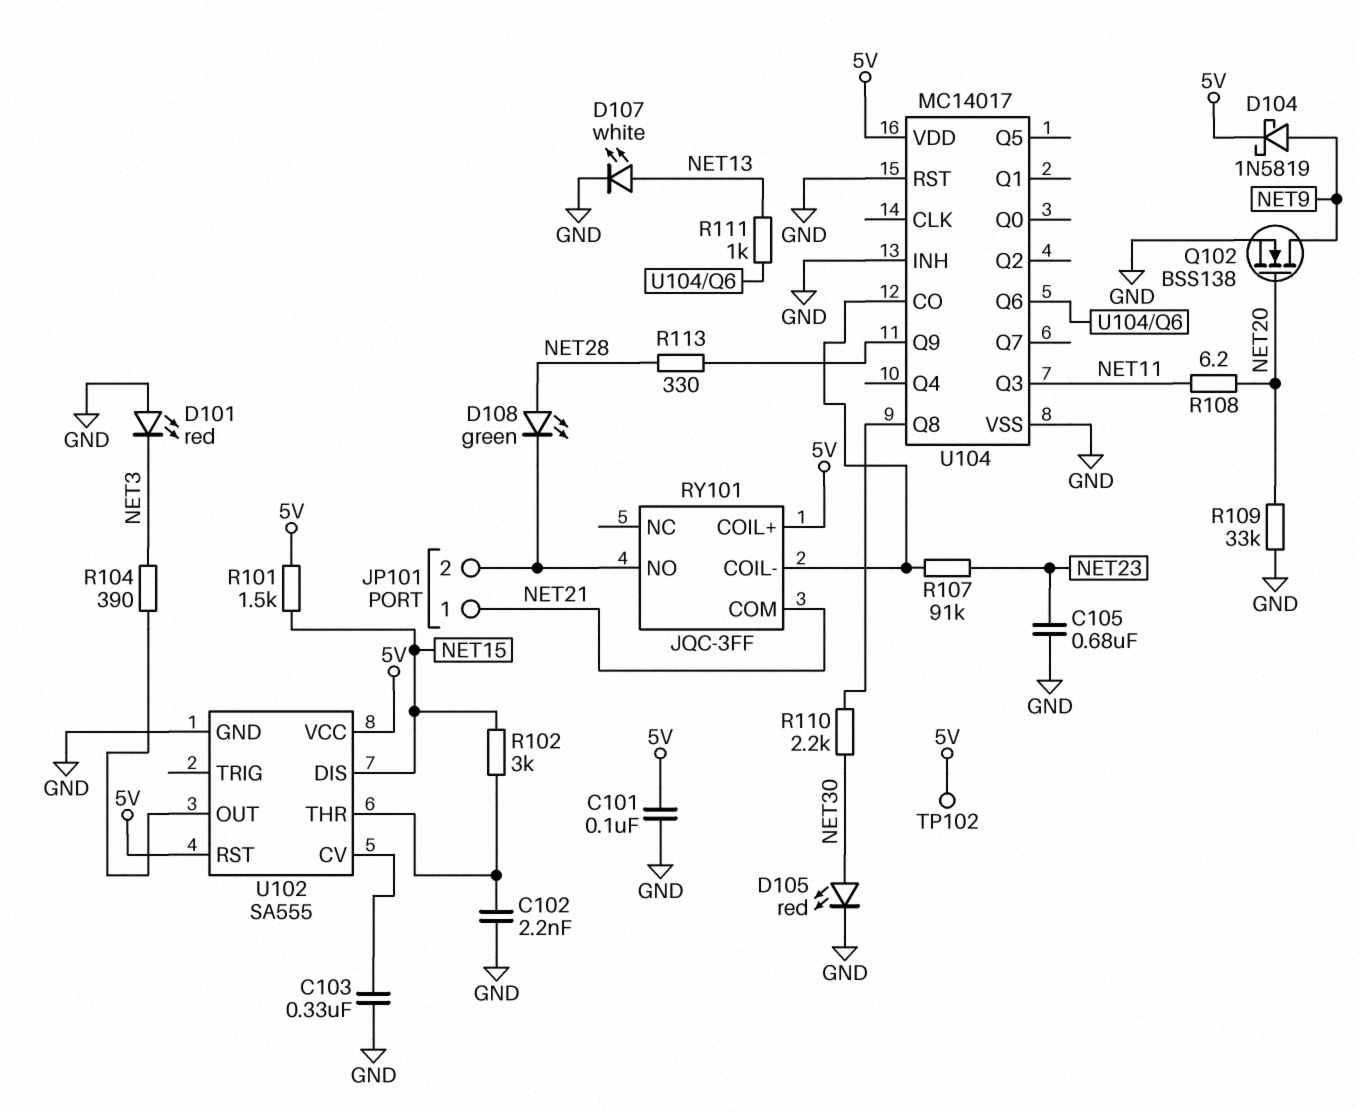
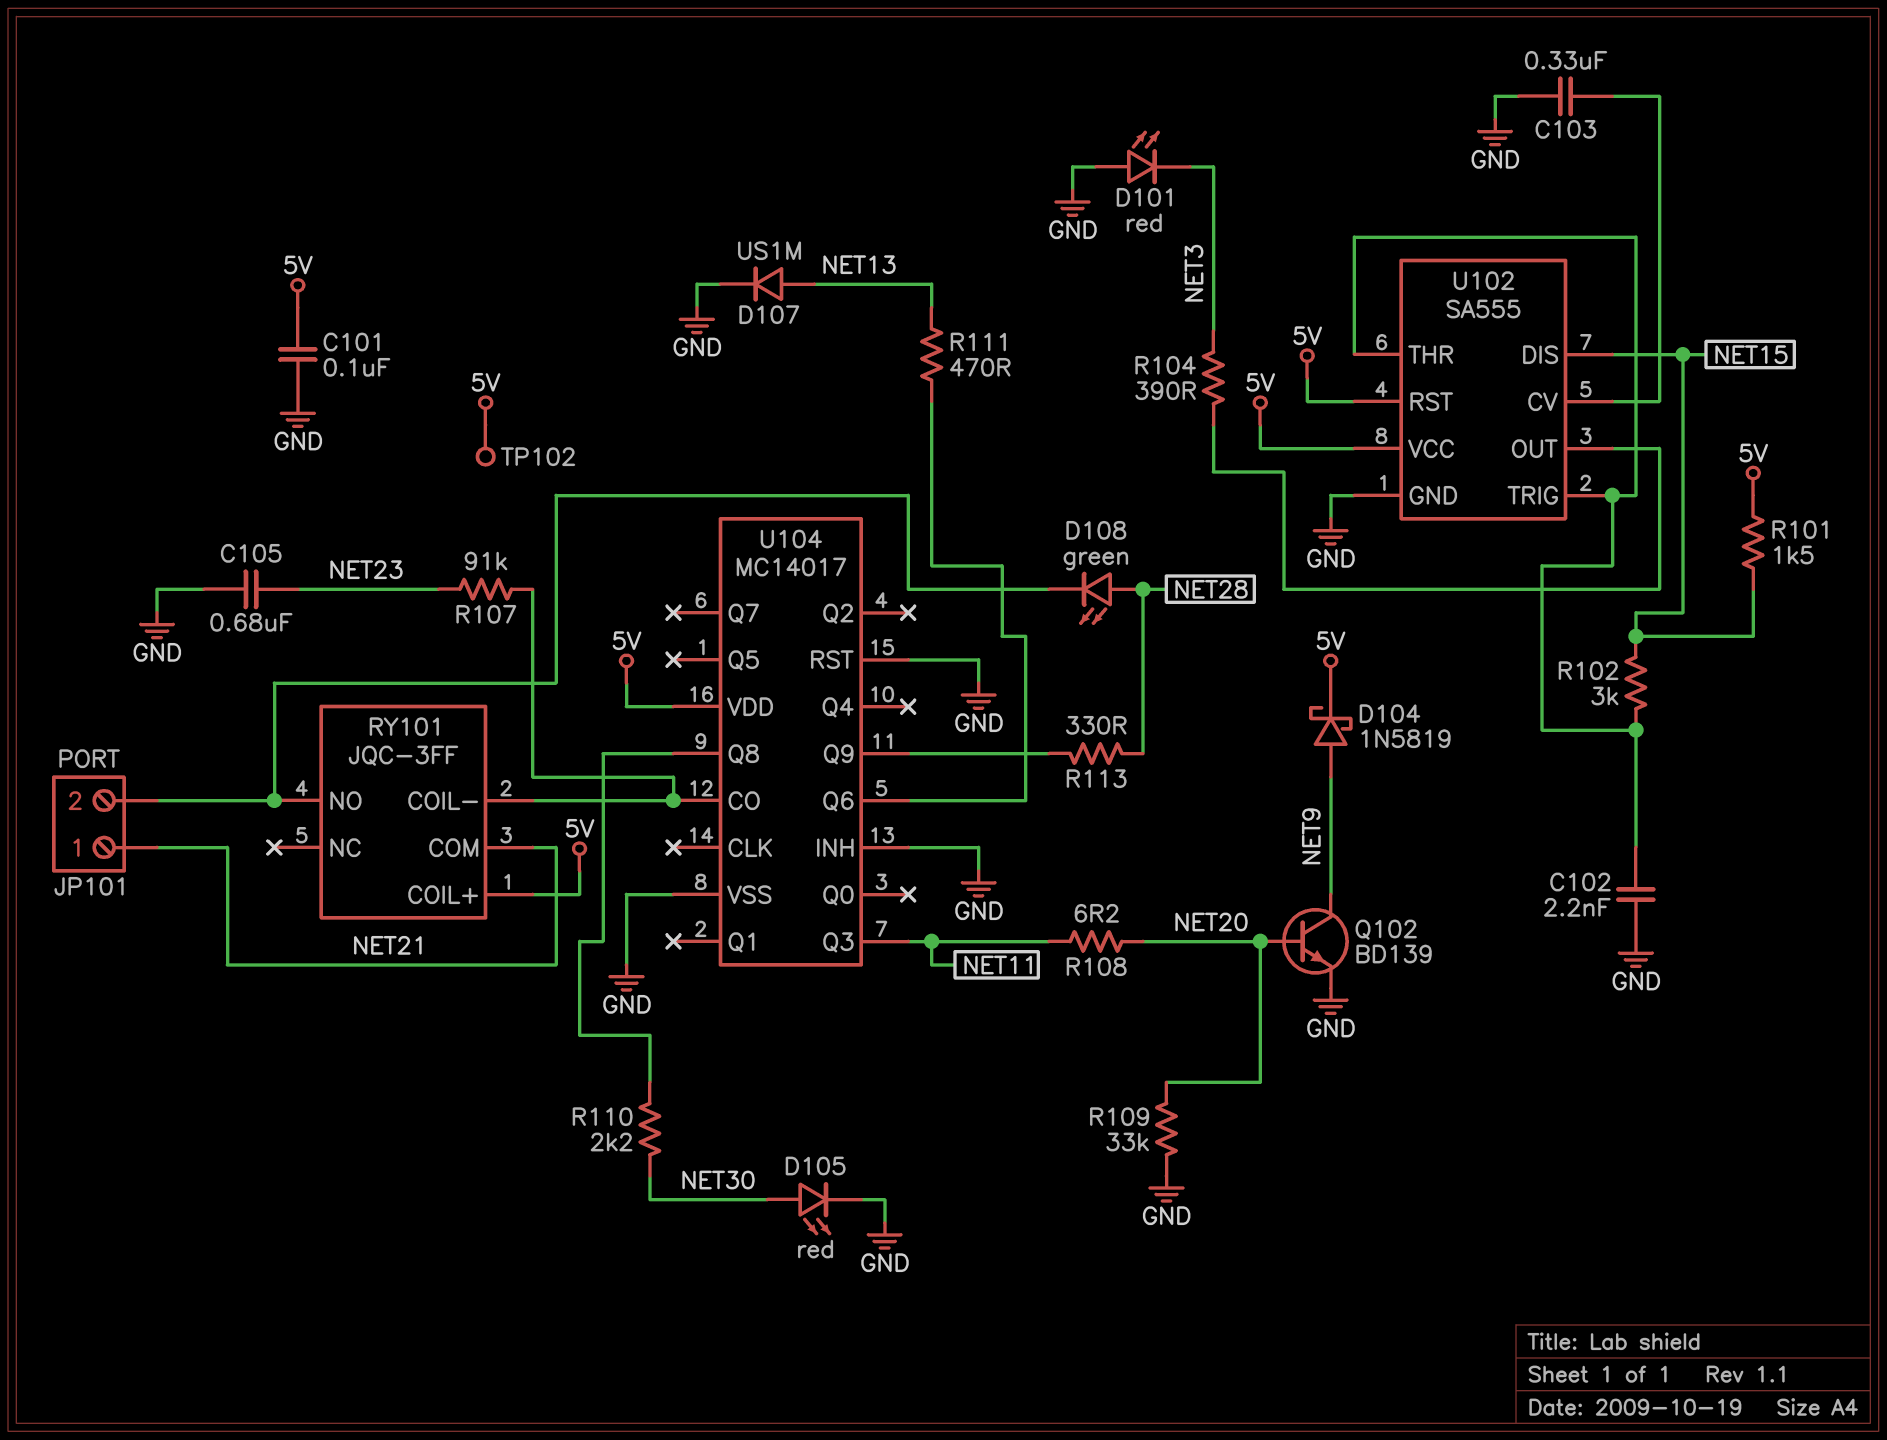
D107: LED white (A NET13, K GND) -> diode US1M (A NET13, K GND)
Q102: NMOS BSS138 (G NET20, D NET9, S GND) -> NPN BD139 (B NET20, C NET9, E GND)
R111: 1k (NET13, U104/Q6) -> 470 (NET13, U104/Q6)
U102 pin TRIG: none -> U102/THR

